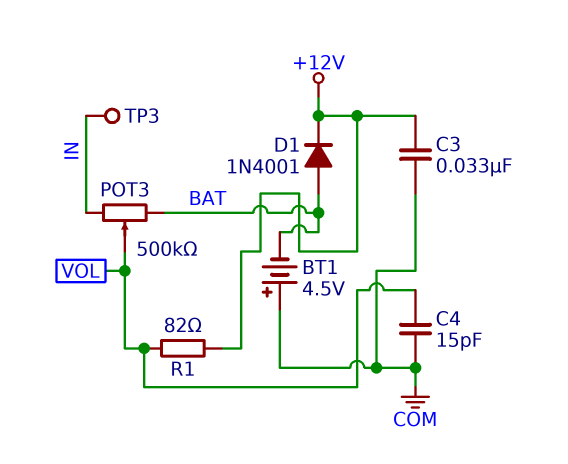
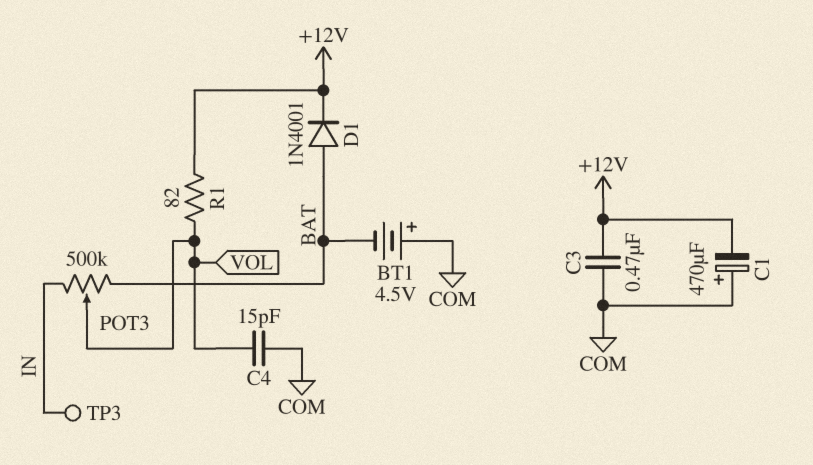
C1: none -> 470uF (plus COM, minus +12V)
C3: 33nF (+12V, COM) -> 470nF (+12V, COM)

